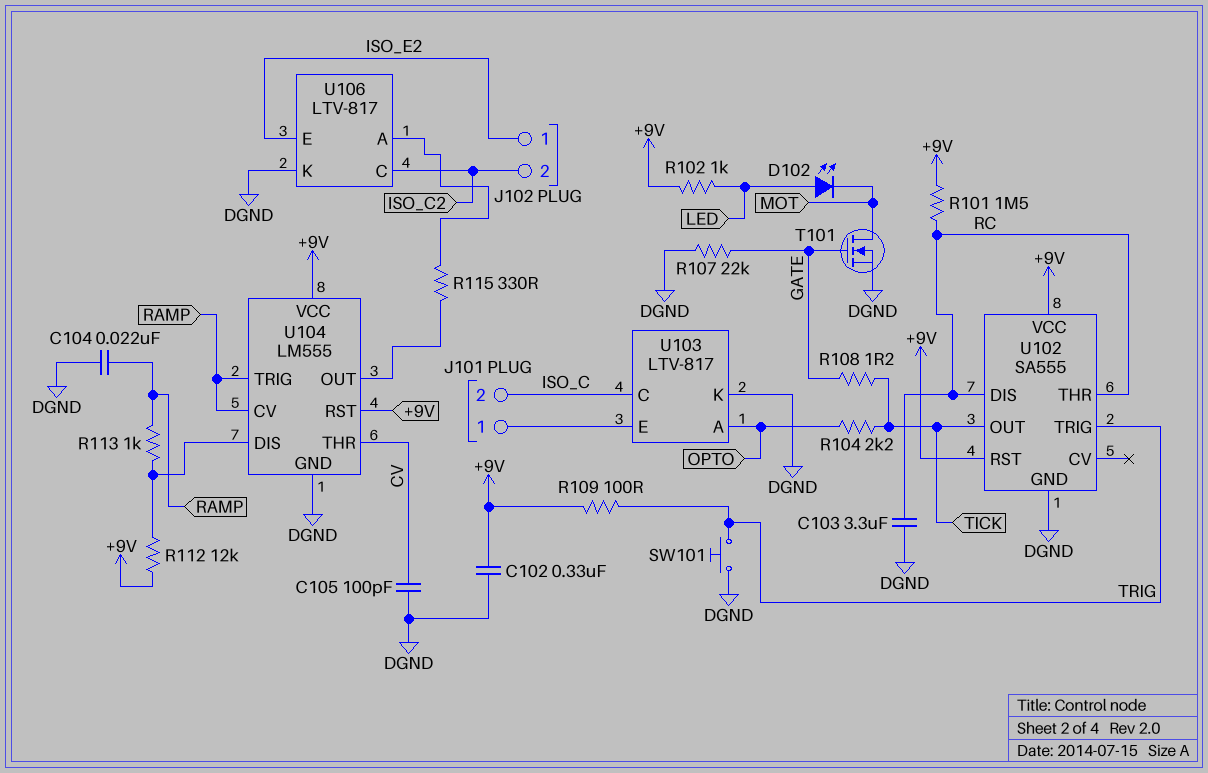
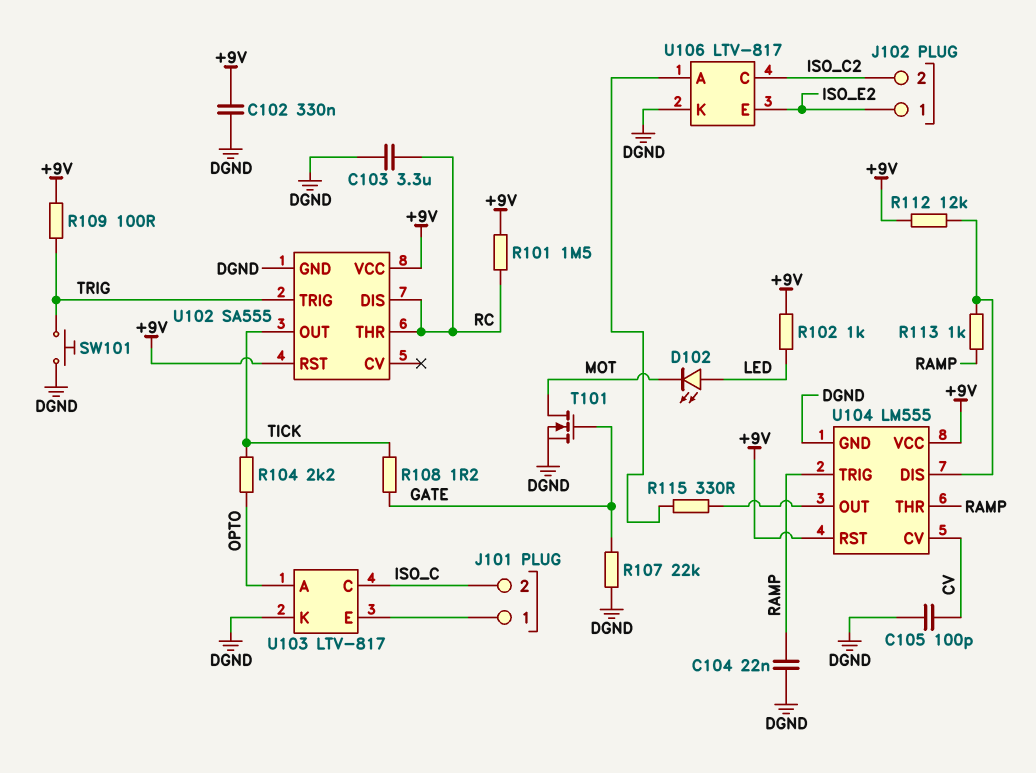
U104 pin CV: RAMP -> CV
U104 pin THR: CV -> RAMP

